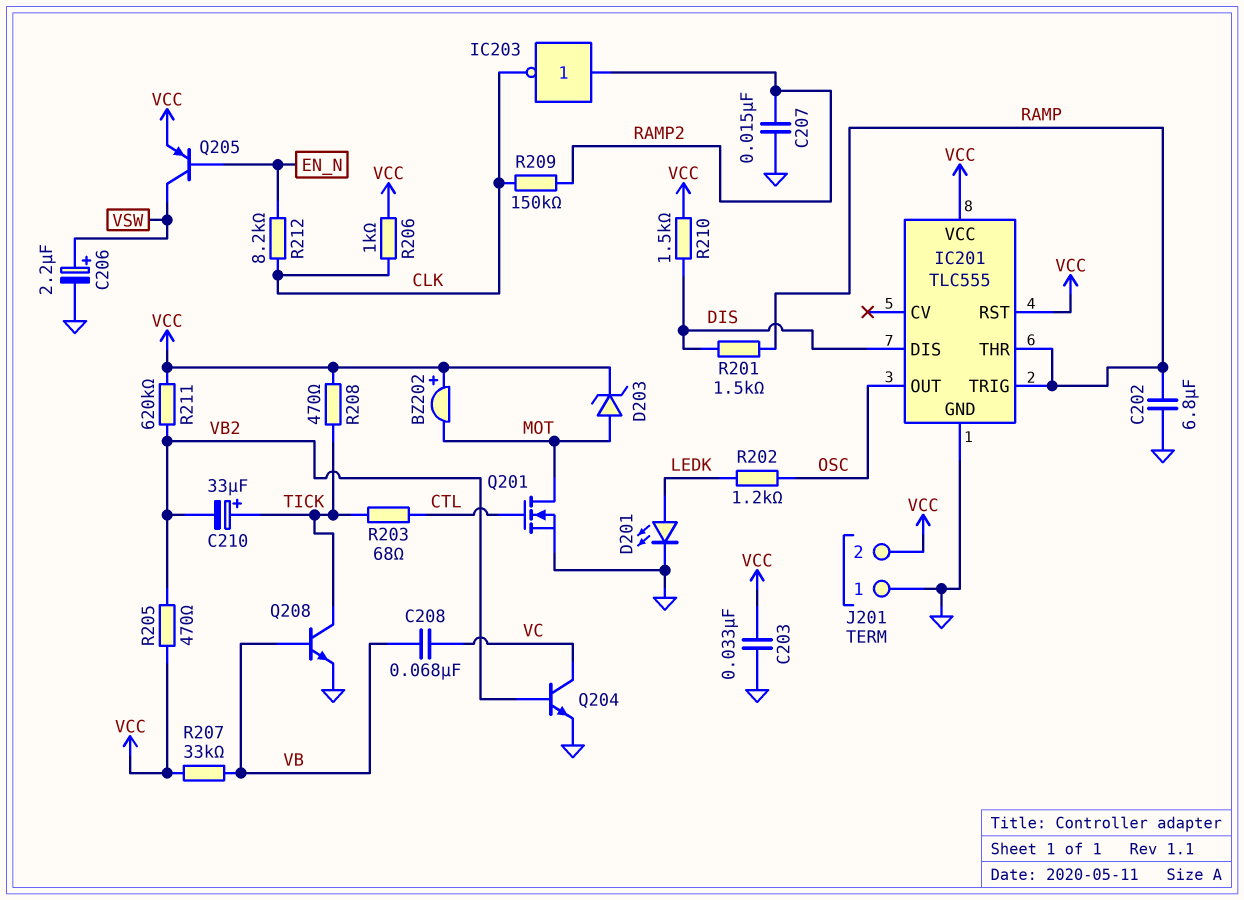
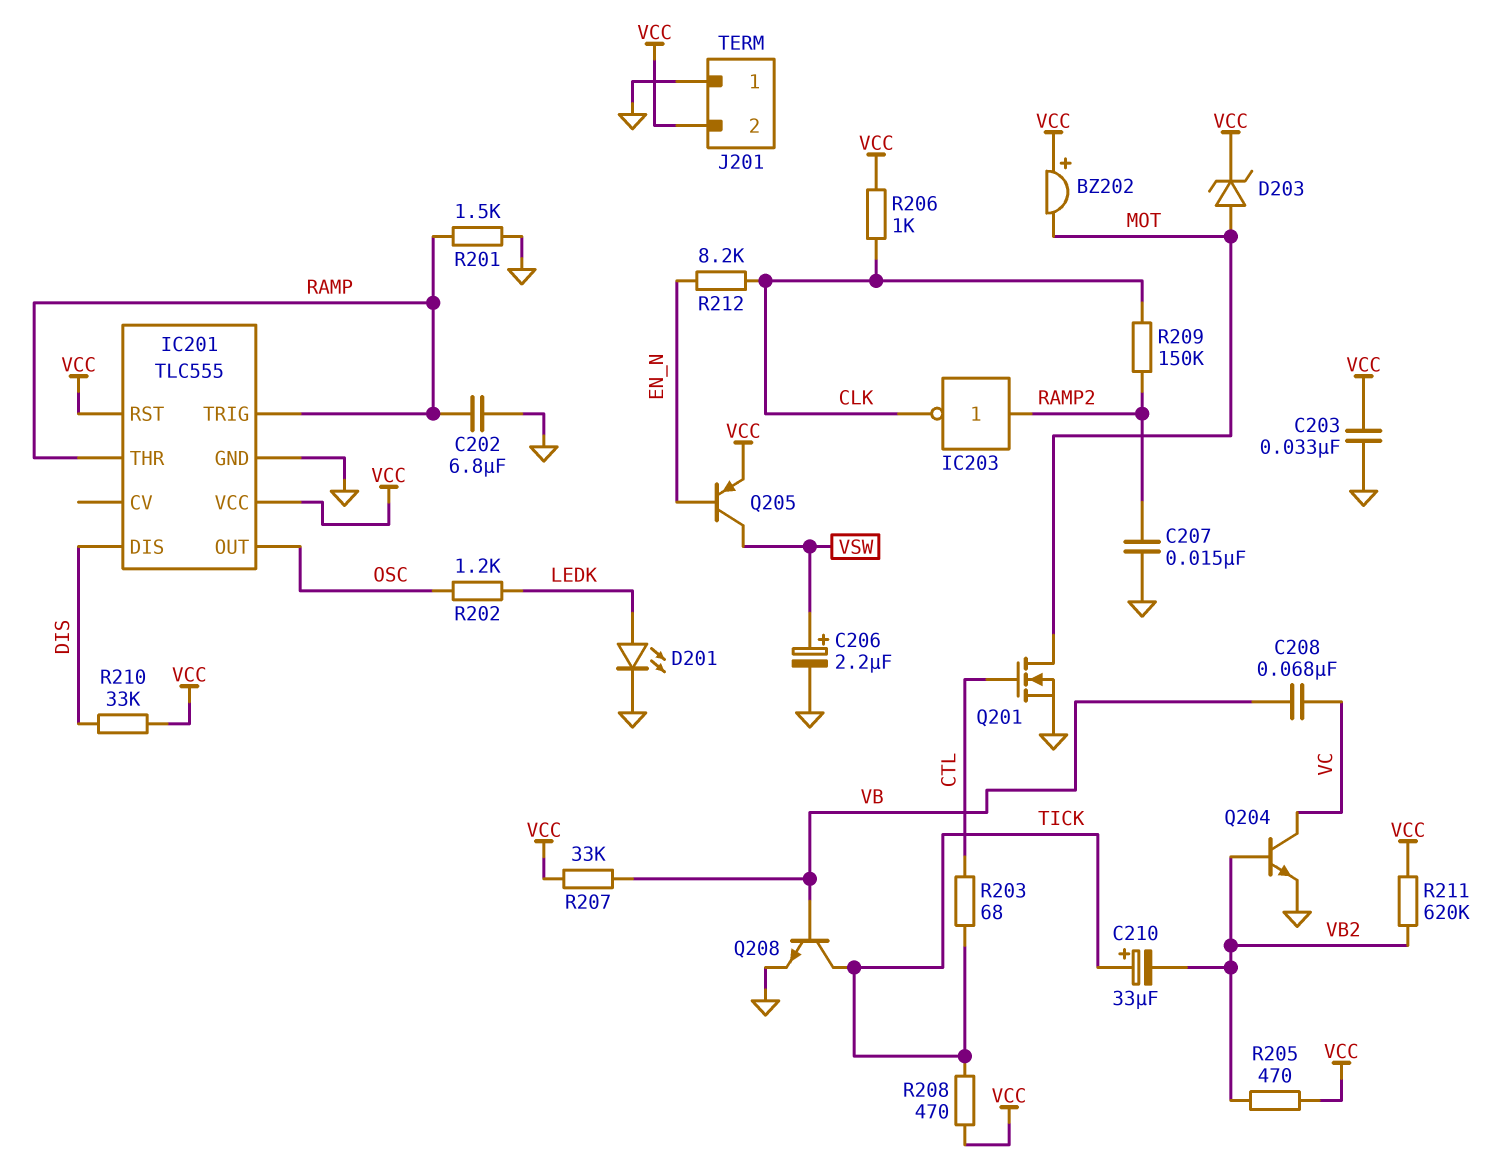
R201: 1.5k (DIS, RAMP) -> 1.5k (GND, RAMP)
R210: 1.5k (DIS, VCC) -> 33k (DIS, VCC)

